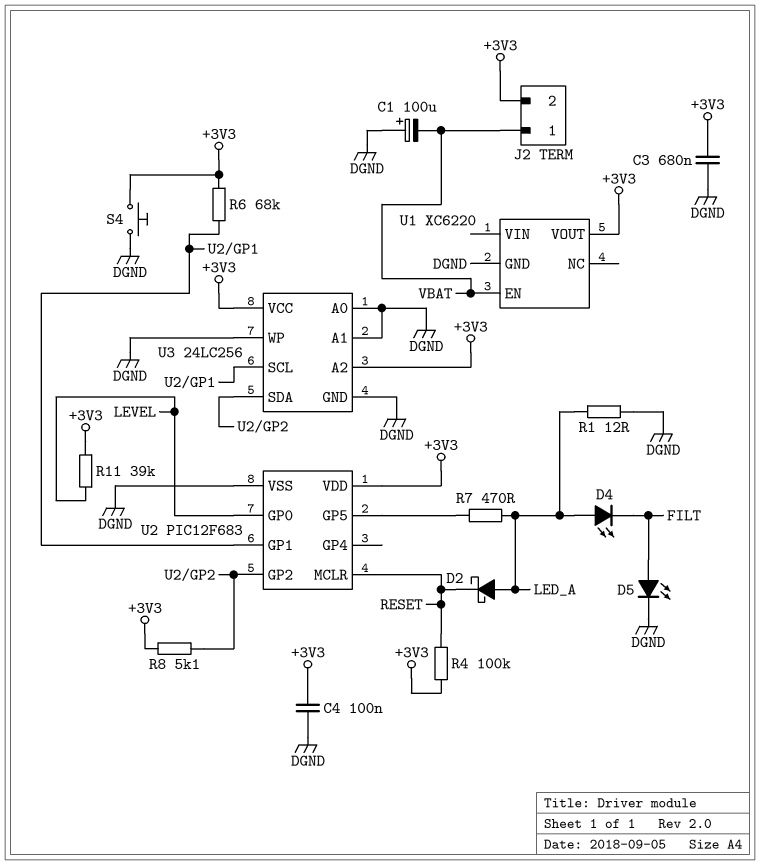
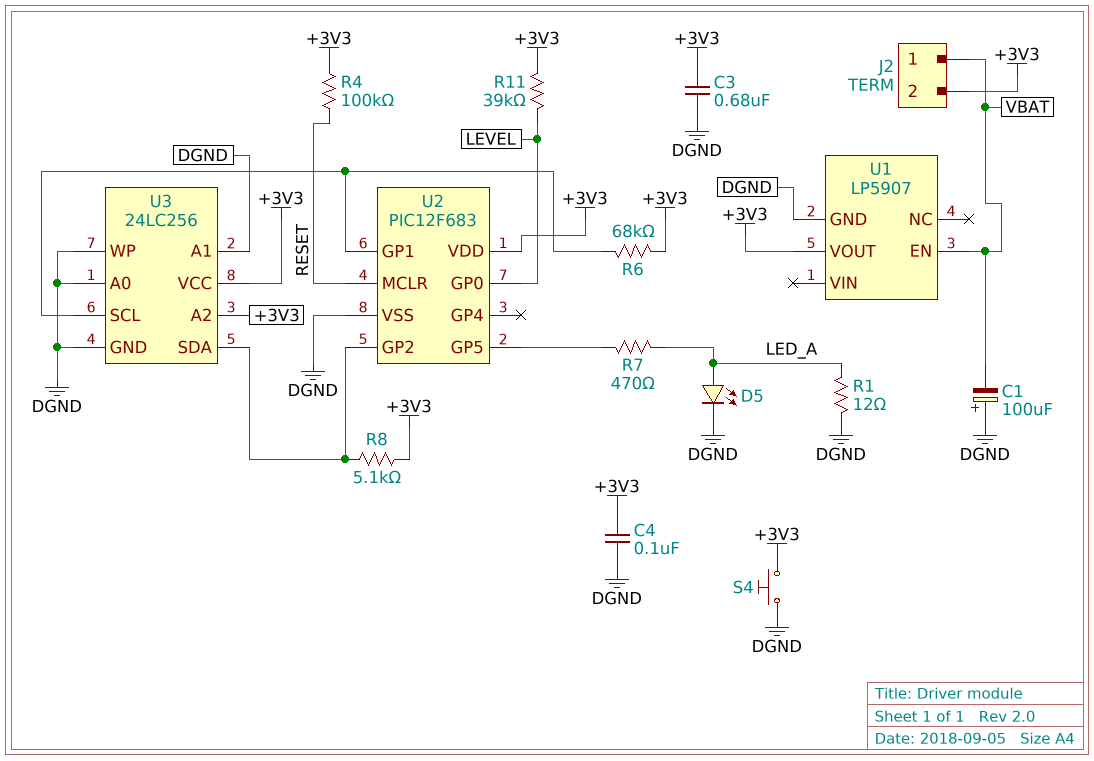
D2: schottky (A LED_A, K RESET) -> none
D4: LED (A LED_A, K FILT) -> none
D5: LED (A FILT, K DGND) -> LED (A LED_A, K DGND)
U1: XC6220 -> LP5907

